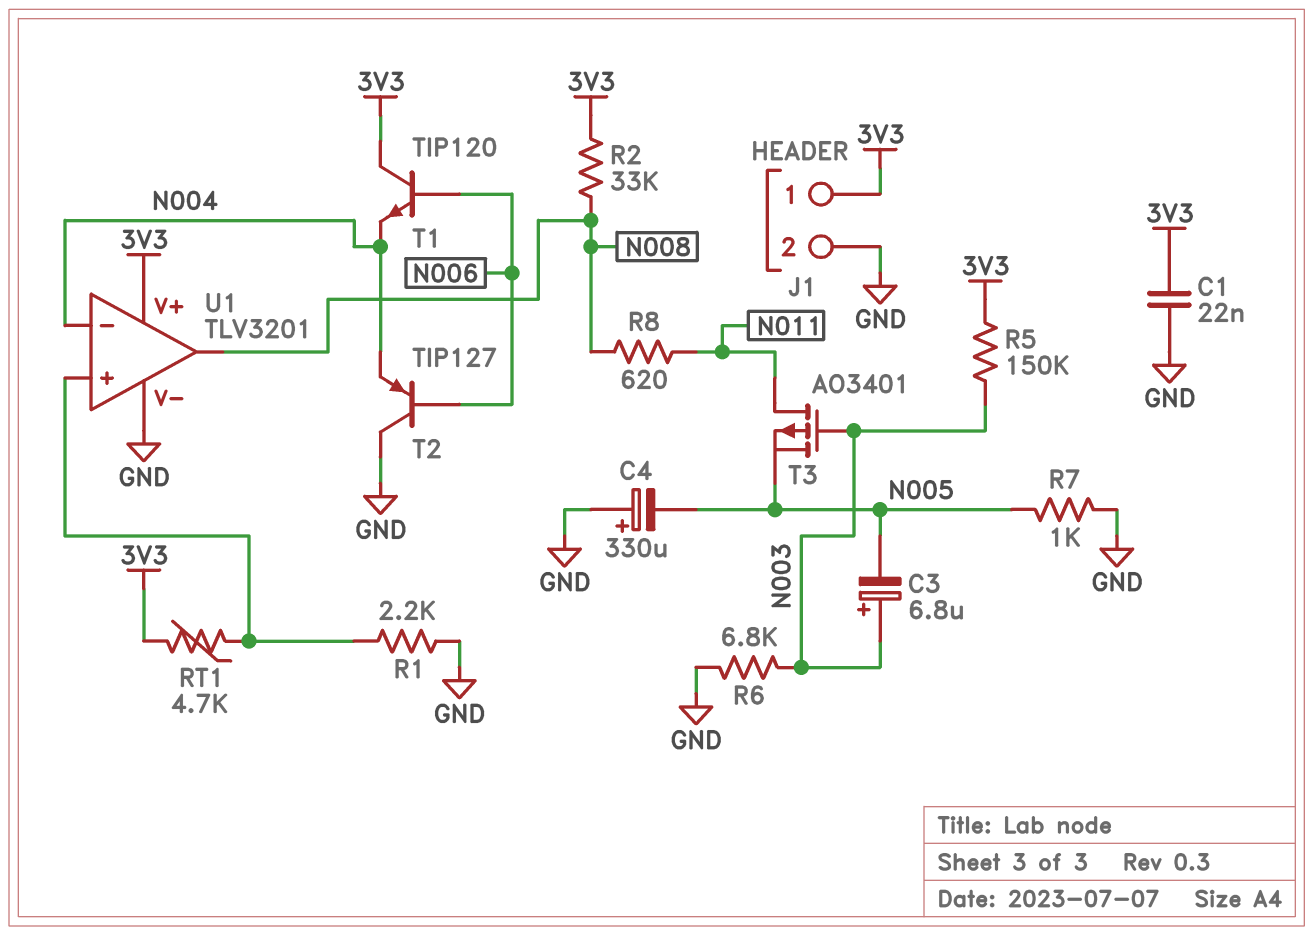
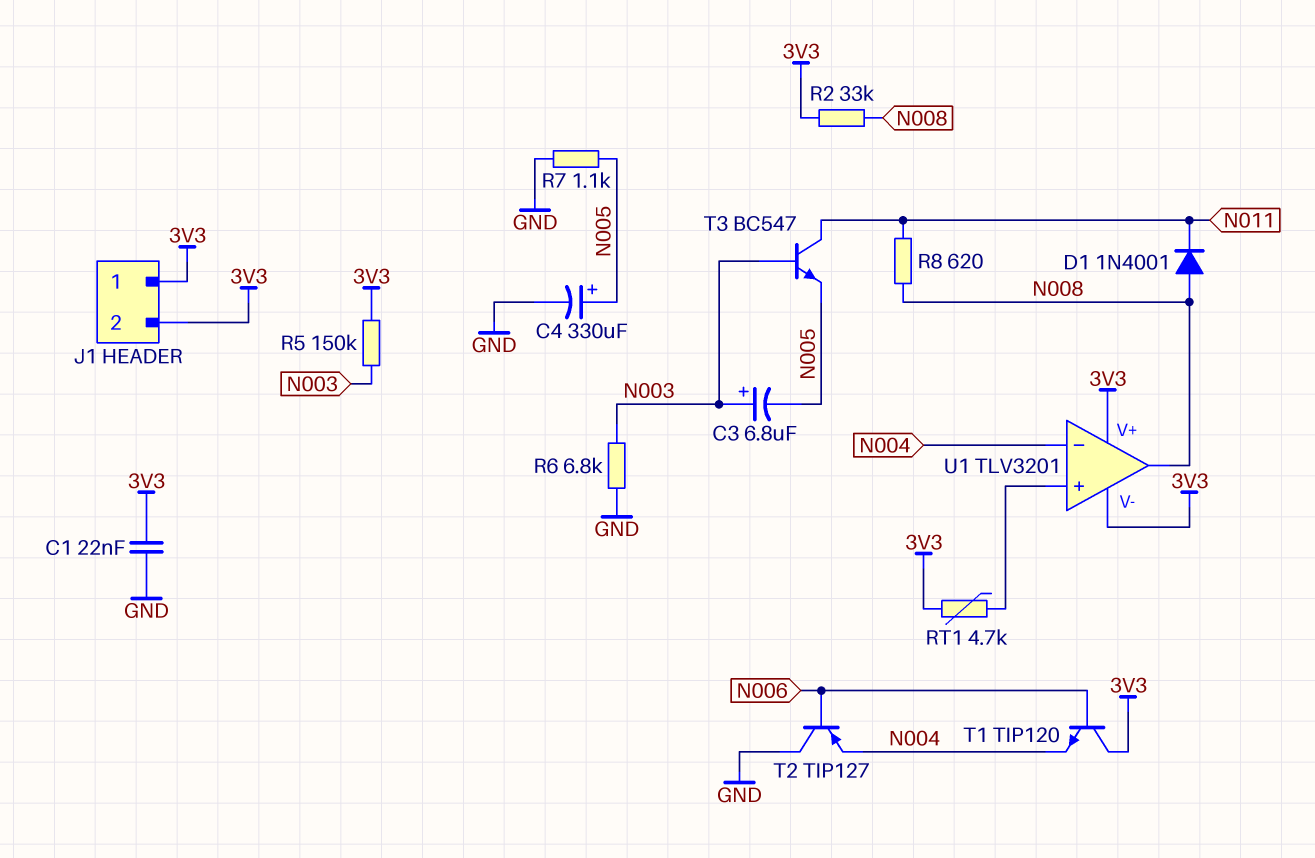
C4: 330uF (plus GND, minus N005) -> 330uF (plus N005, minus GND)
D1: none -> diode 1N4001 (A N008, K N011)
J1 pin 2: GND -> 3V3
R1: 2.2k (GND, U1/in+) -> none
R7: 1k (GND, N005) -> 1.1k (GND, N005)
T3: PMOS AO3401 (G N003, D N011, S N005) -> NPN BC547 (B N003, C N011, E N005)
U1 pin V-: GND -> 3V3

